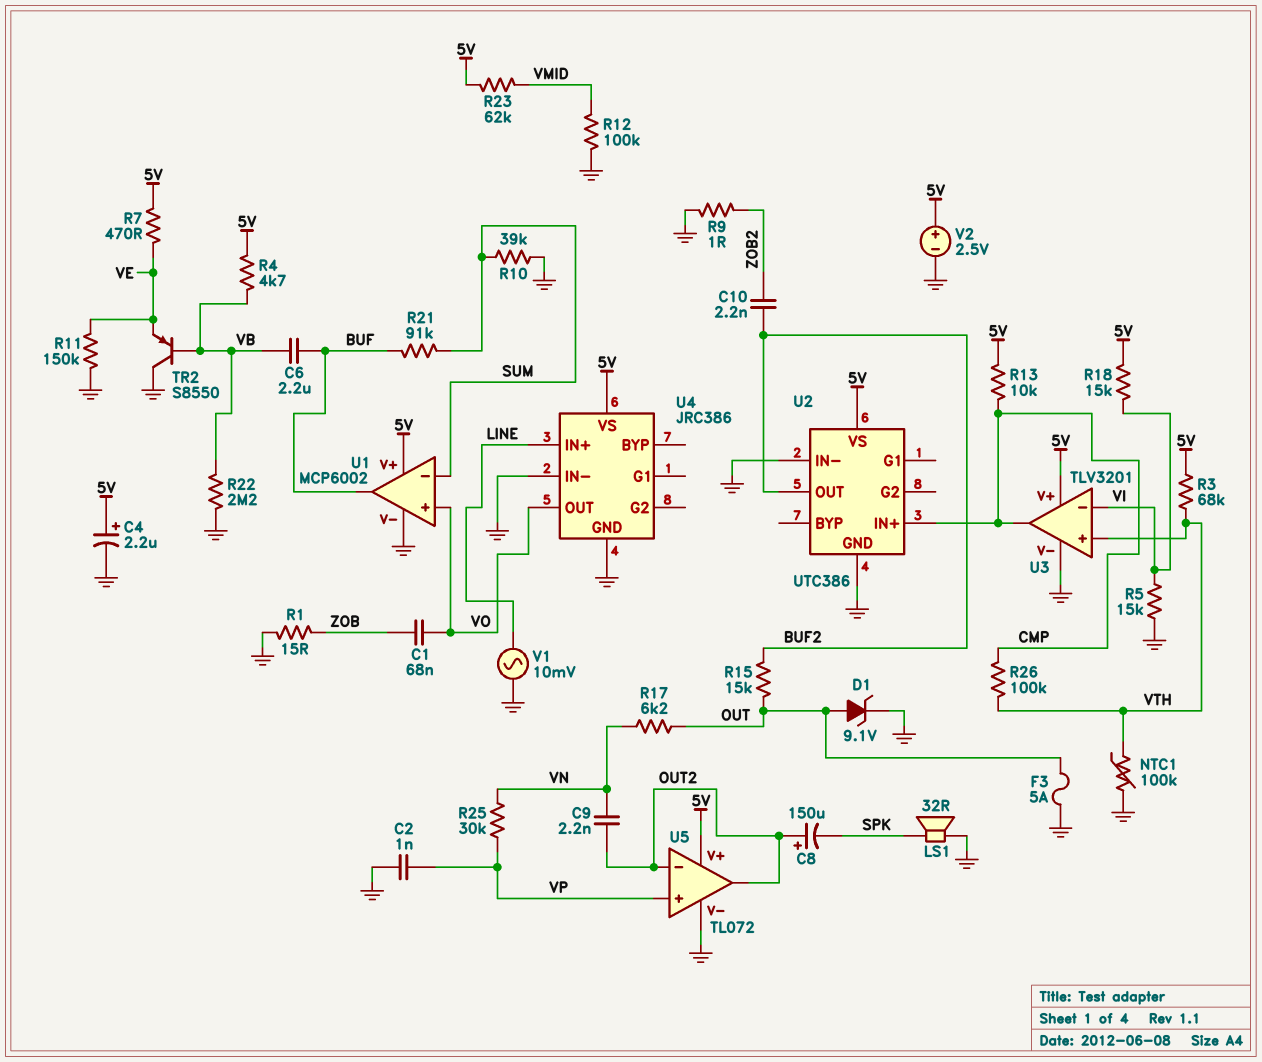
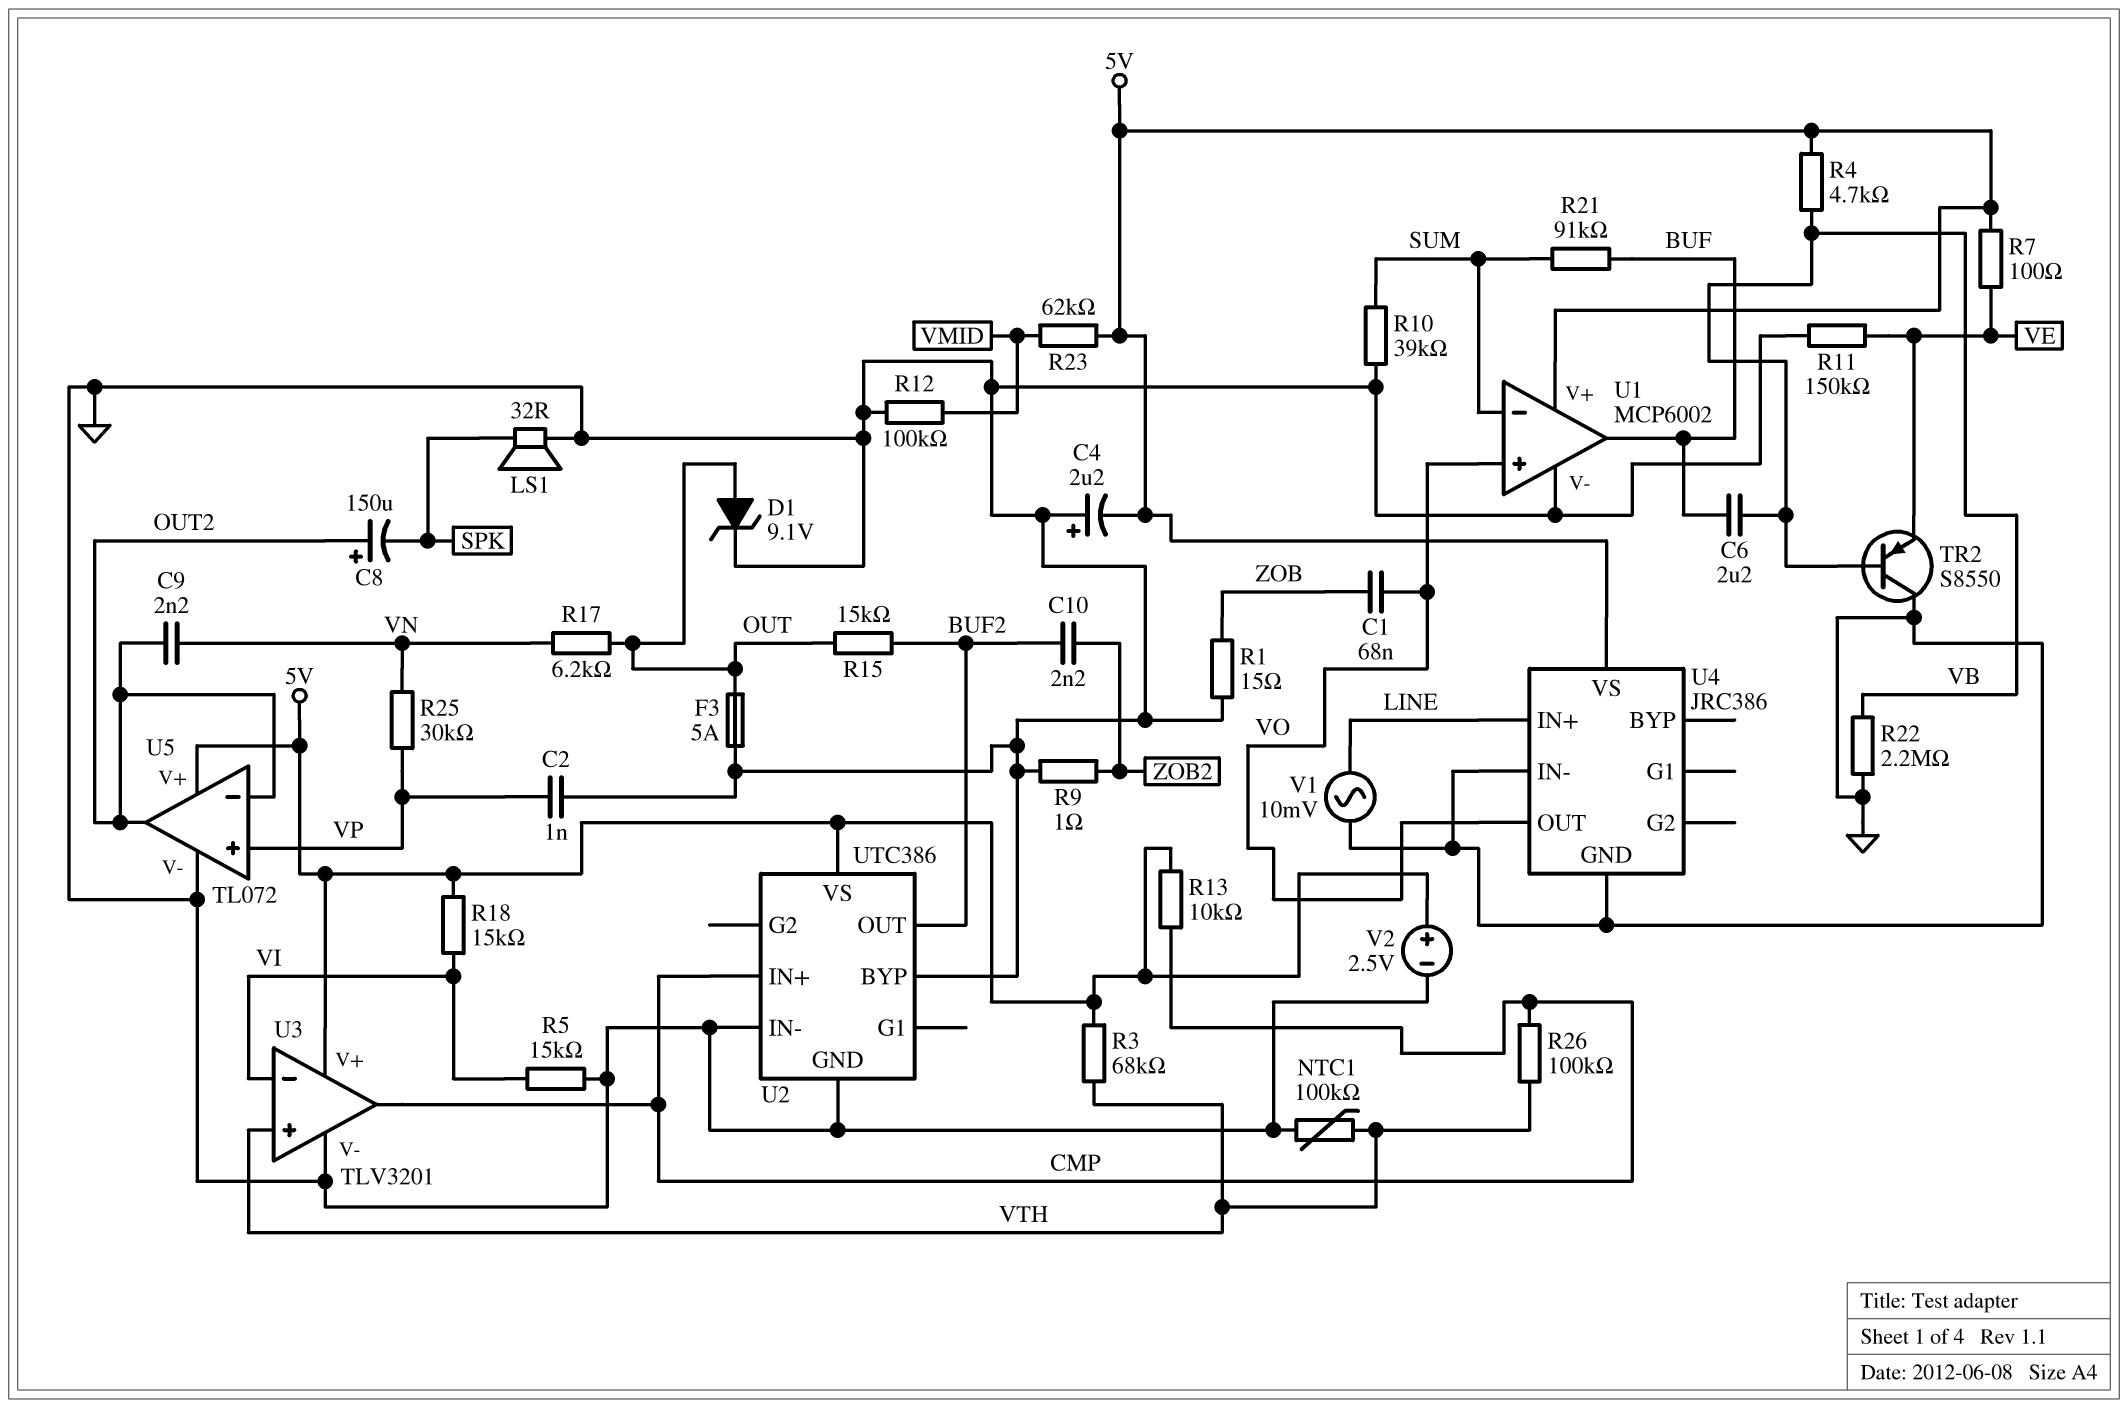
C4: 2.2uF (plus 5V, minus GND) -> 2.2uF (plus GND, minus 5V)
R7: 470 (5V, VE) -> 100 (5V, VE)
U2 pin BYP: none -> GND

